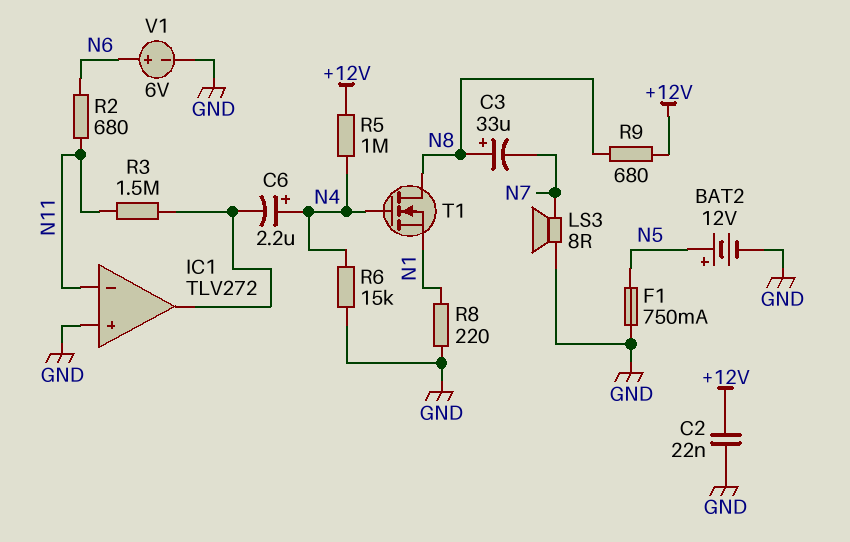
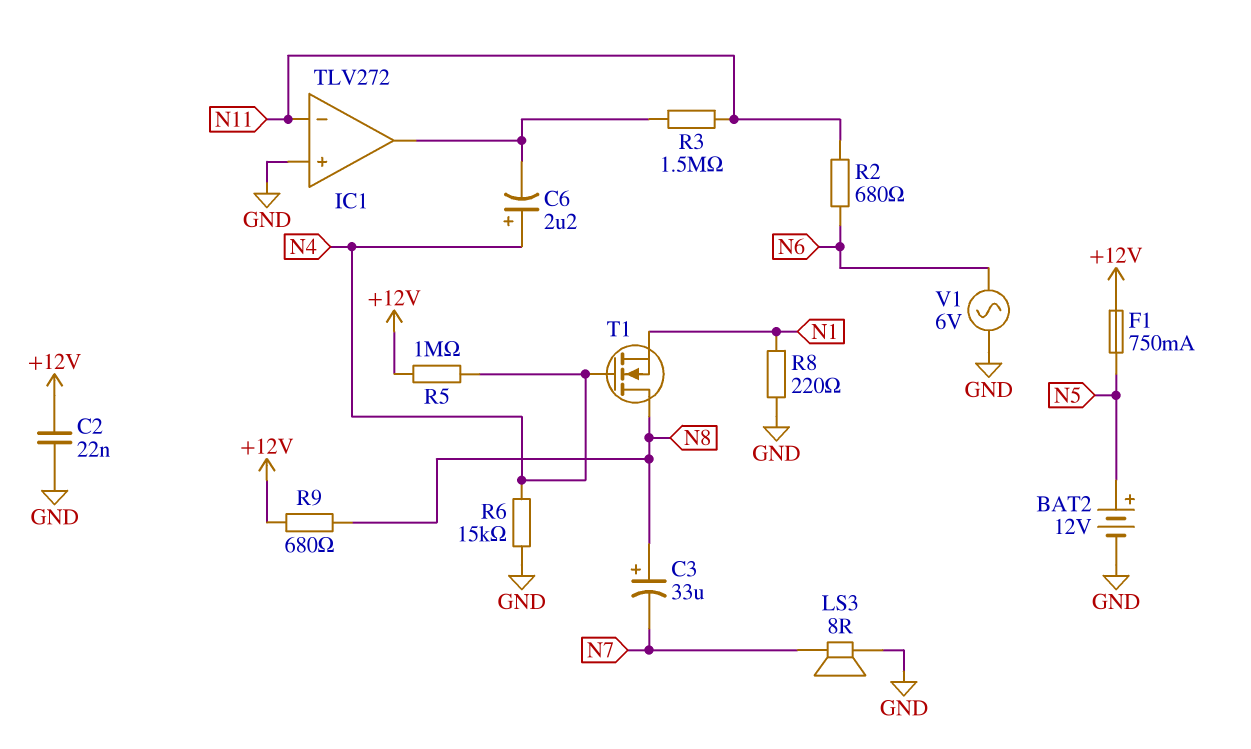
F1: 750mA (GND, N5) -> 750mA (+12V, N5)
V1: 6V (plus N6, minus GND) -> AC 6V (GND, N6)

